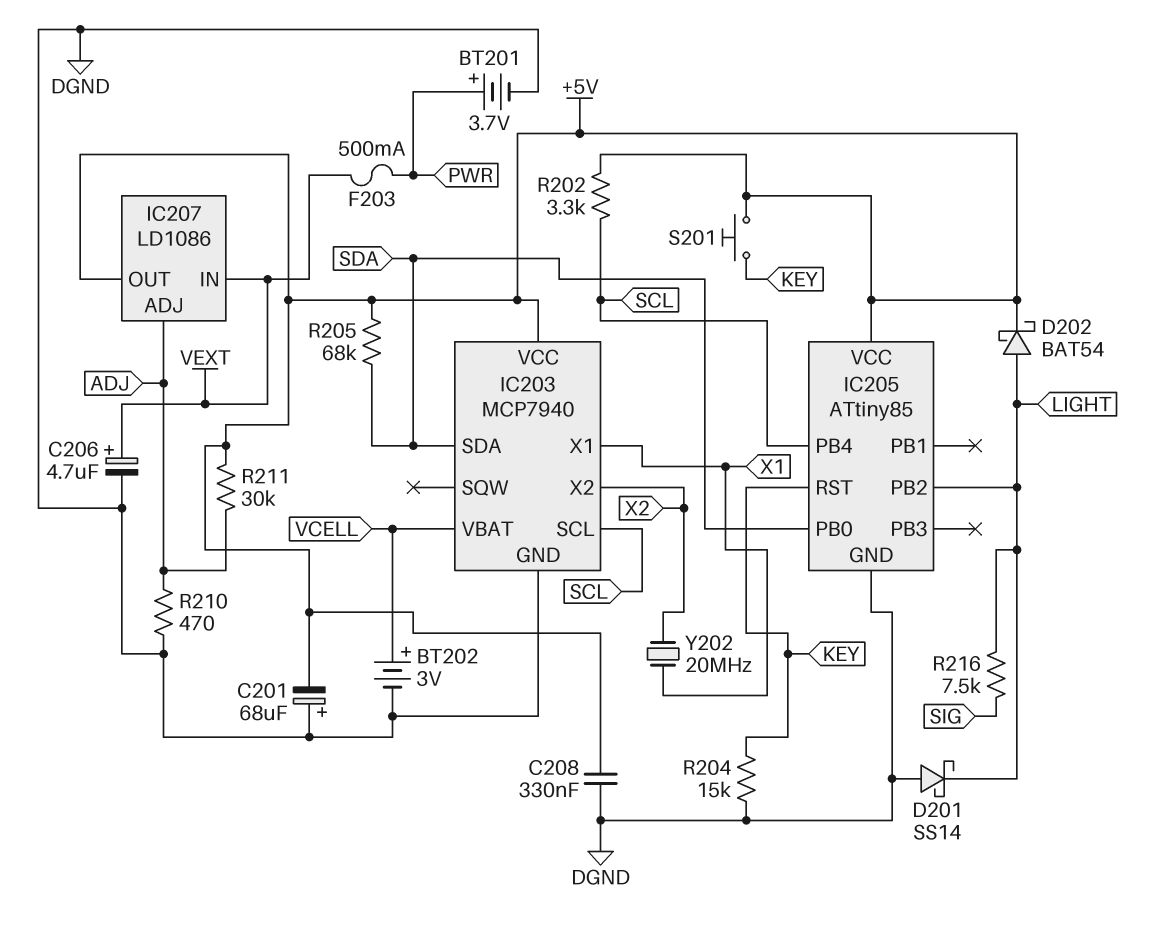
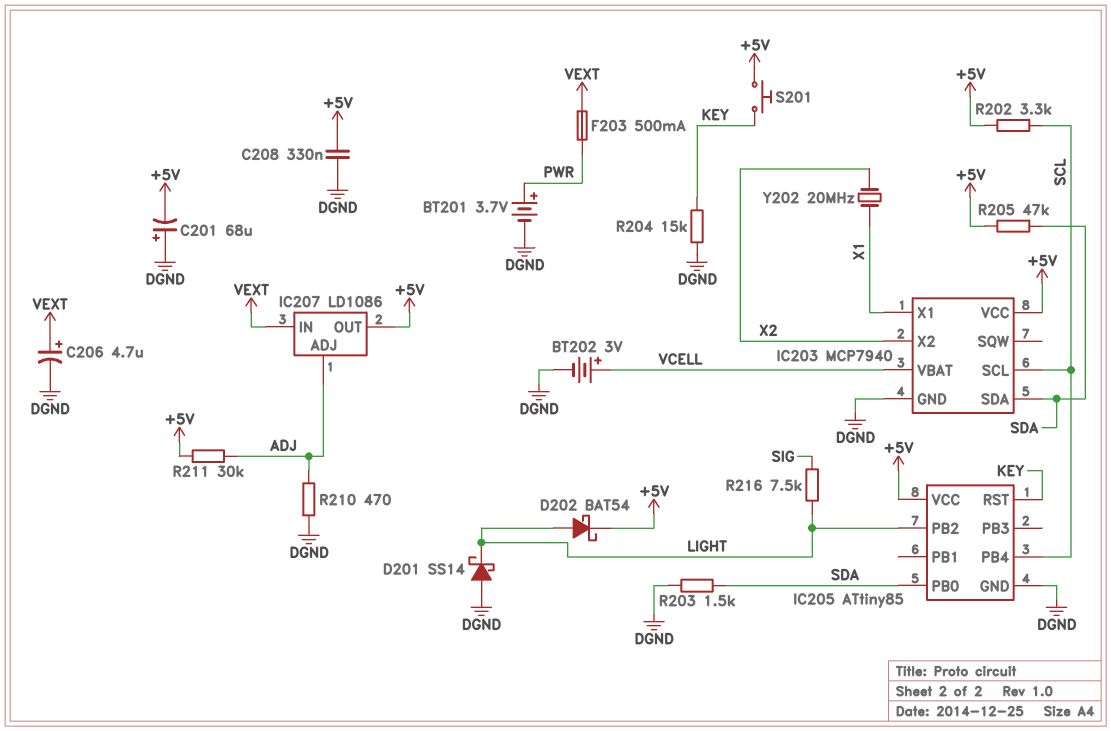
R203: none -> 1.5k (DGND, SDA)
R205: 68k (+5V, SDA) -> 47k (+5V, SDA)

